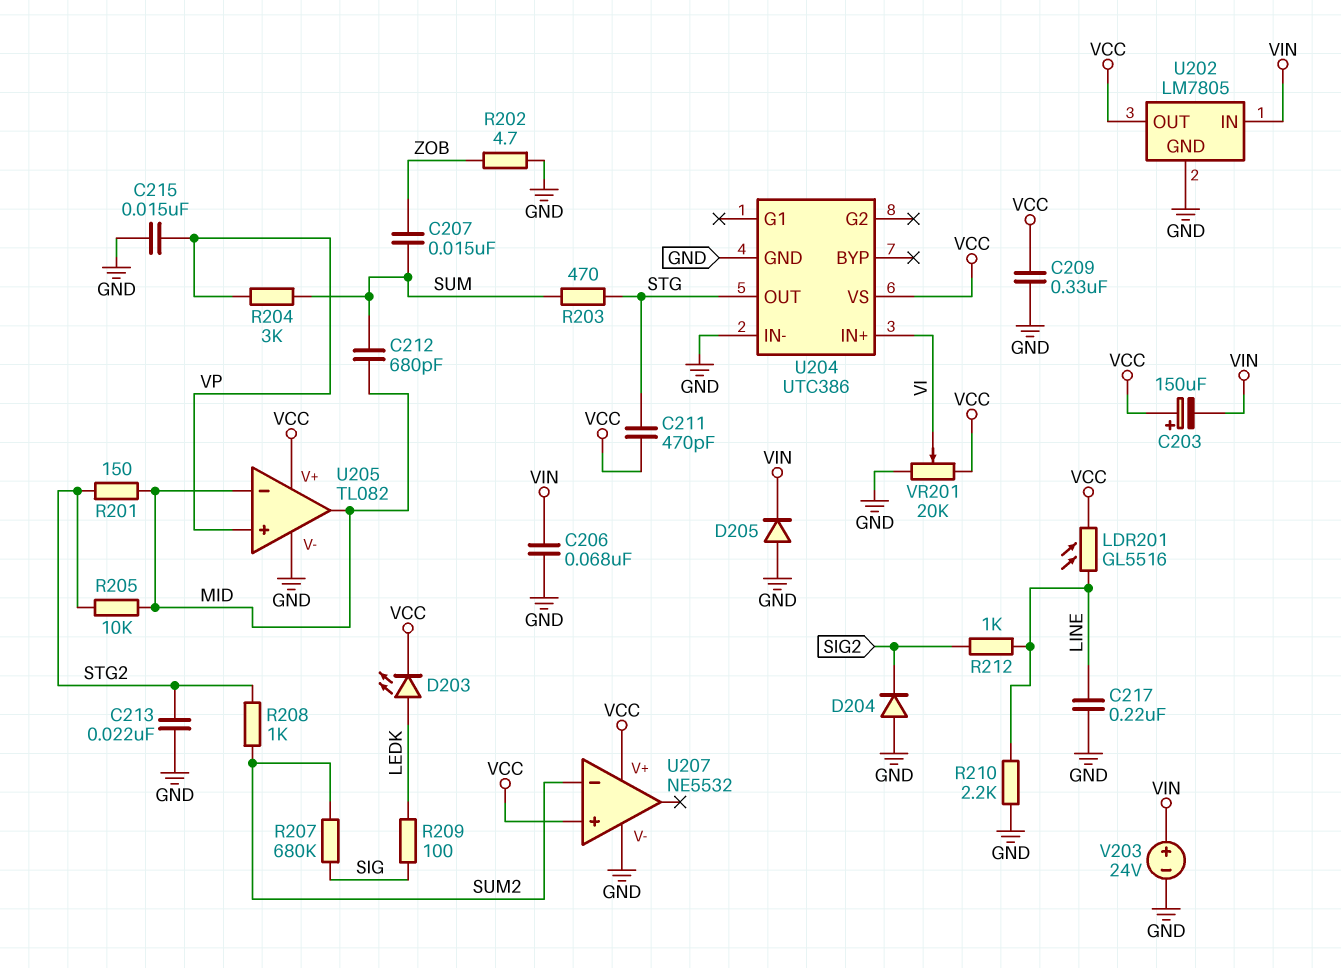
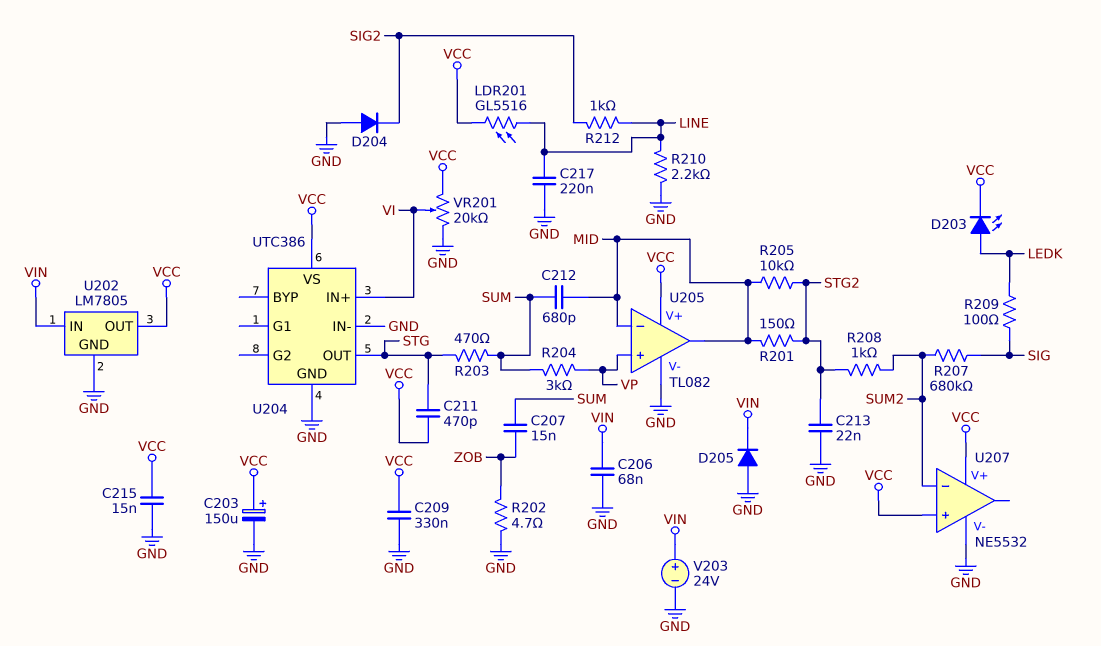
C203: 150uF (plus VCC, minus VIN) -> 150uF (plus VCC, minus GND)
C215: 15nF (GND, VP) -> 15nF (GND, VCC)

